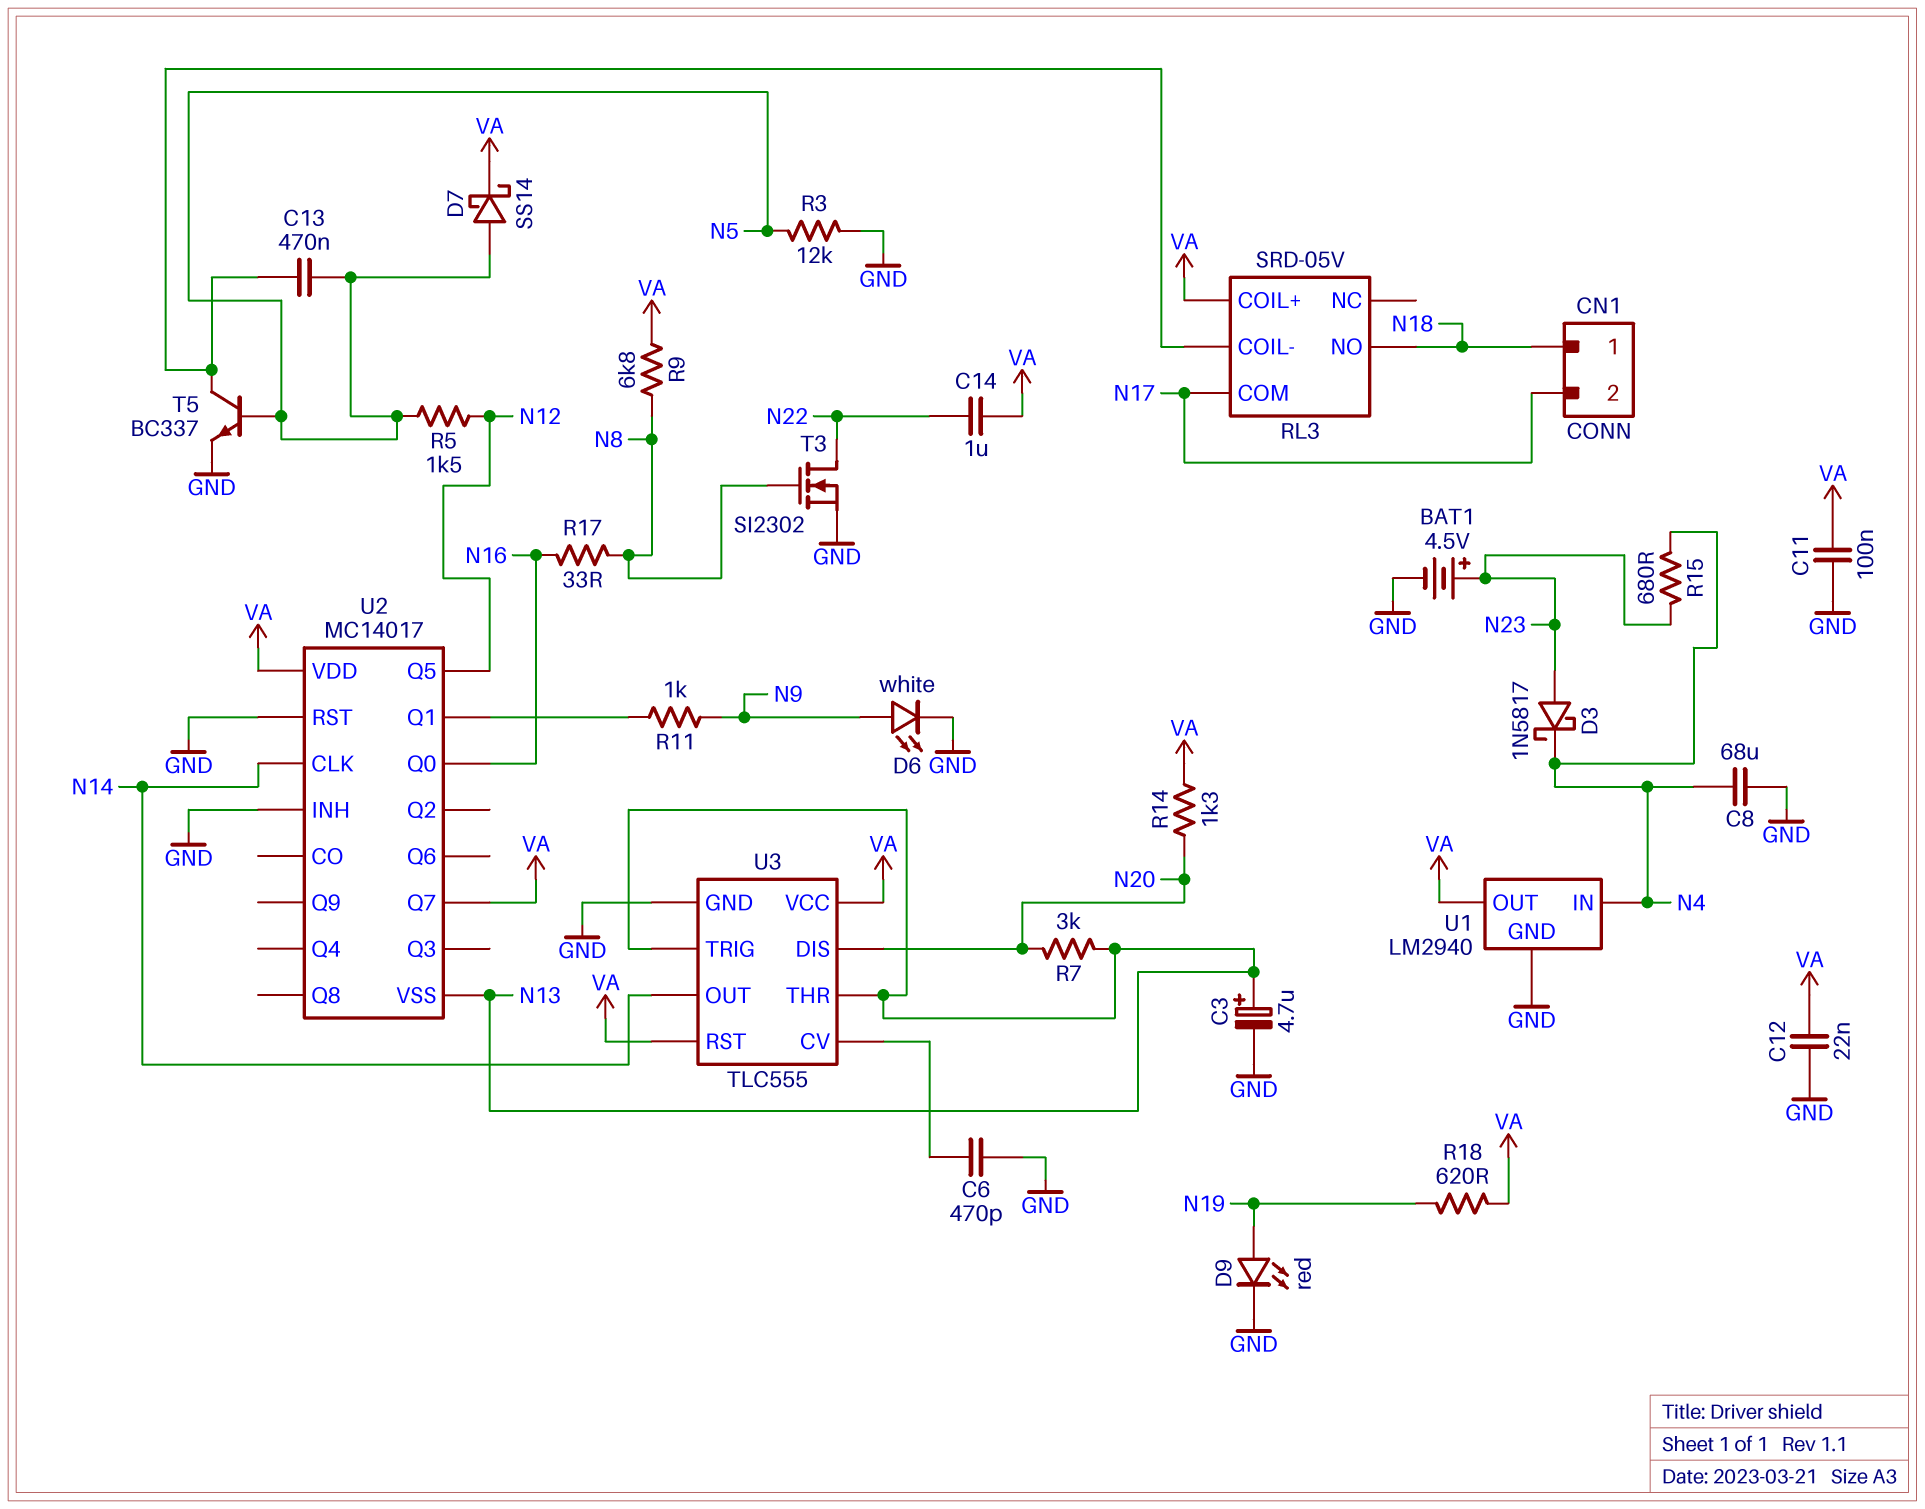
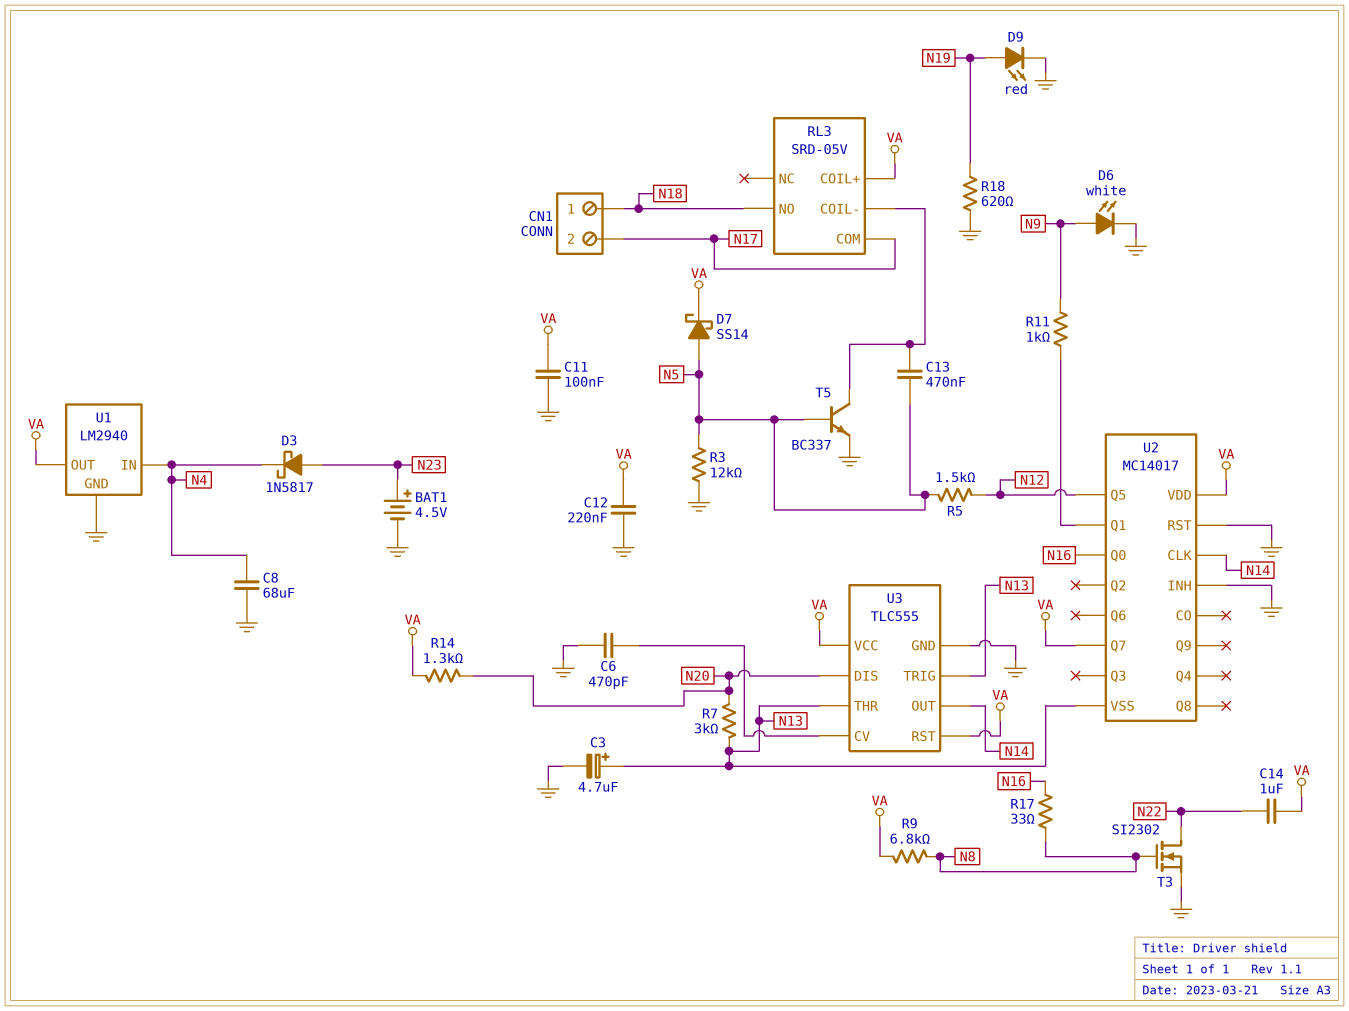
C12: 22nF (GND, VA) -> 220nF (GND, VA)
R15: 680 (N4, N23) -> none
R18: 620 (N19, VA) -> 620 (GND, N19)

